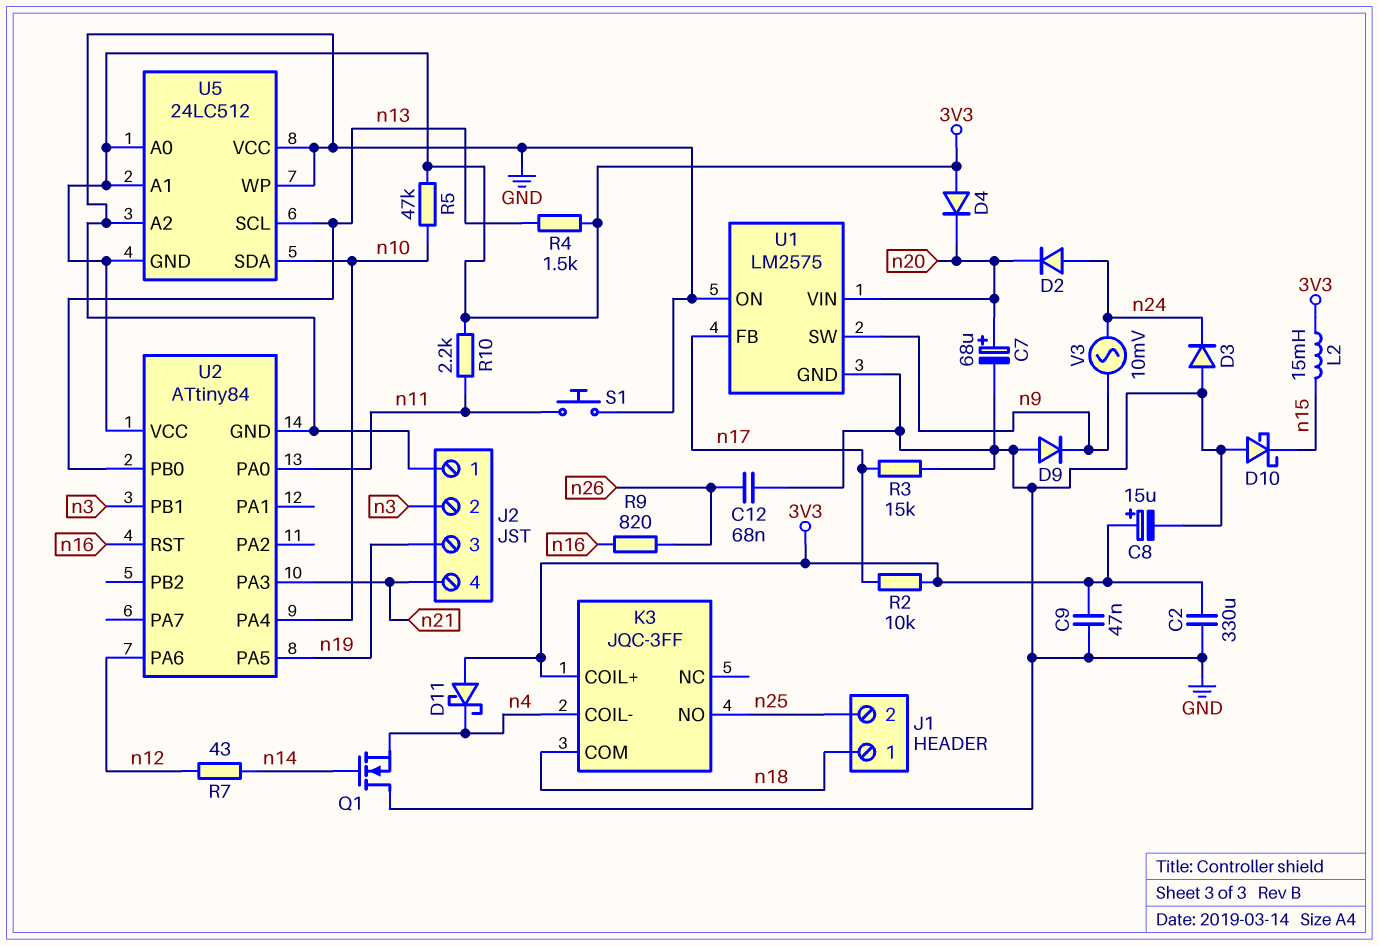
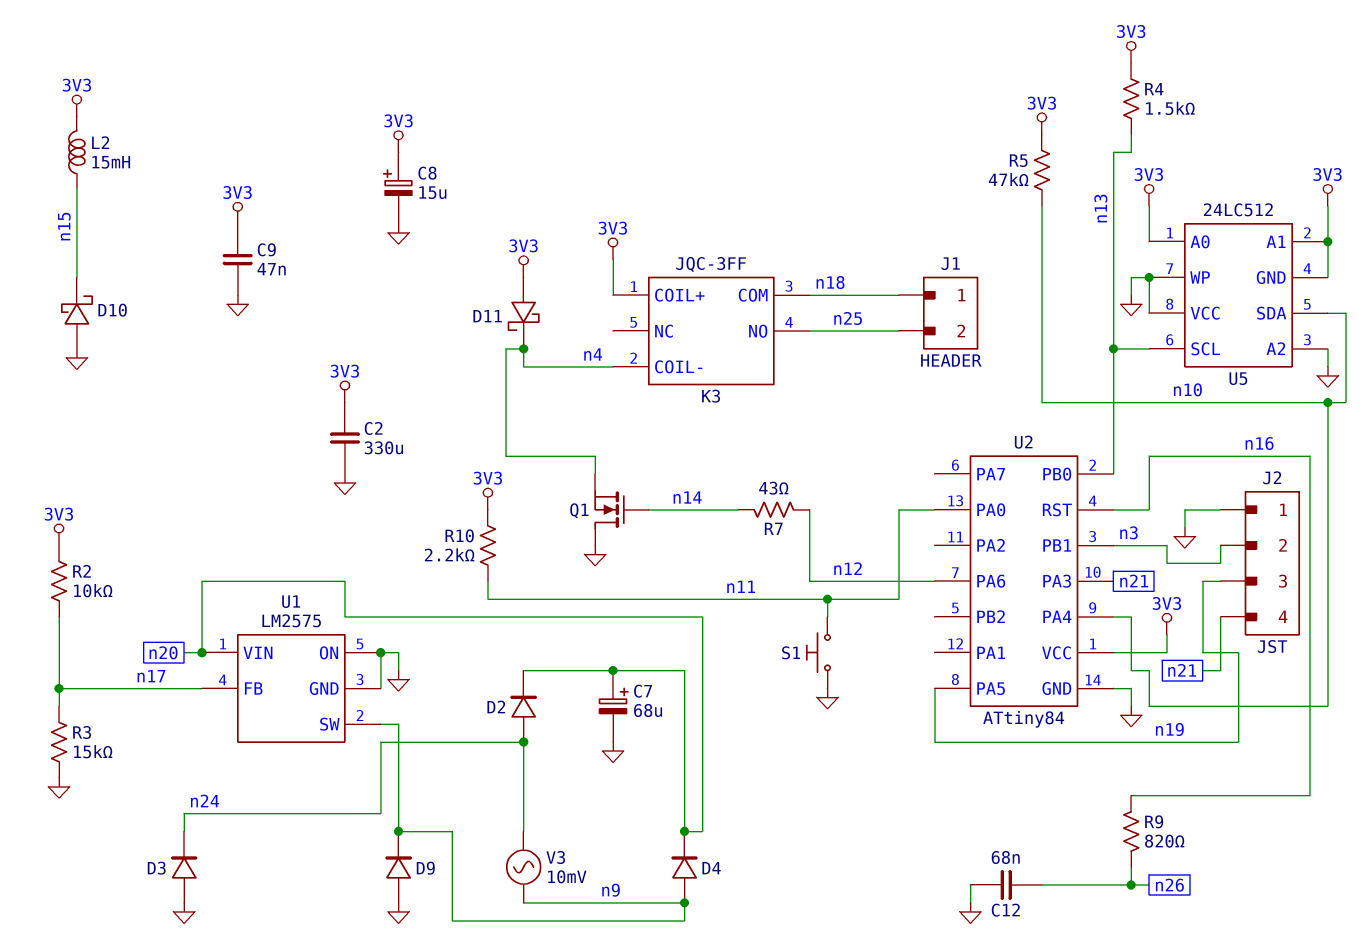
D4: diode (A 3V3, K n20) -> diode (A n9, K n20)

